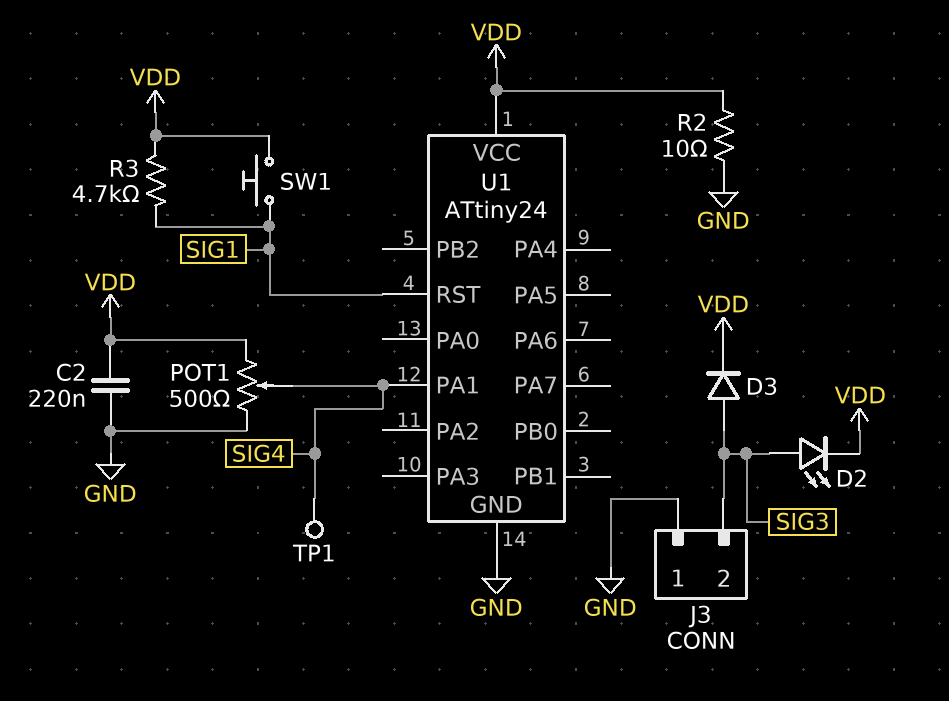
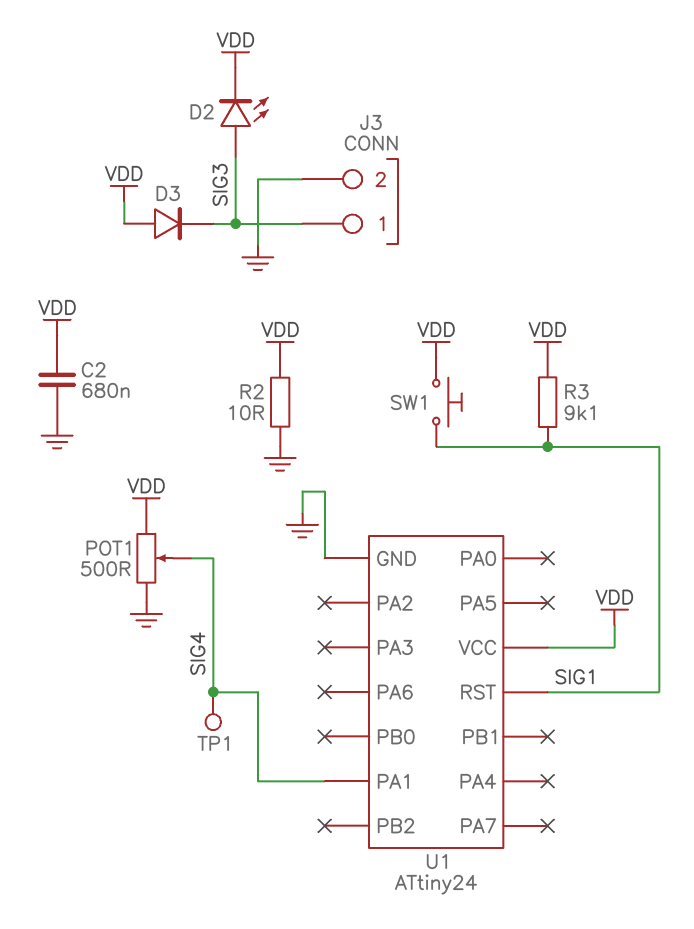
C2: 220nF (GND, VDD) -> 680nF (GND, VDD)
D3: diode (A SIG3, K VDD) -> diode (A VDD, K SIG3)
J3 pin 1: GND -> SIG3
J3 pin 2: SIG3 -> GND
R3: 4.7k (SIG1, VDD) -> 9.1k (SIG1, VDD)

